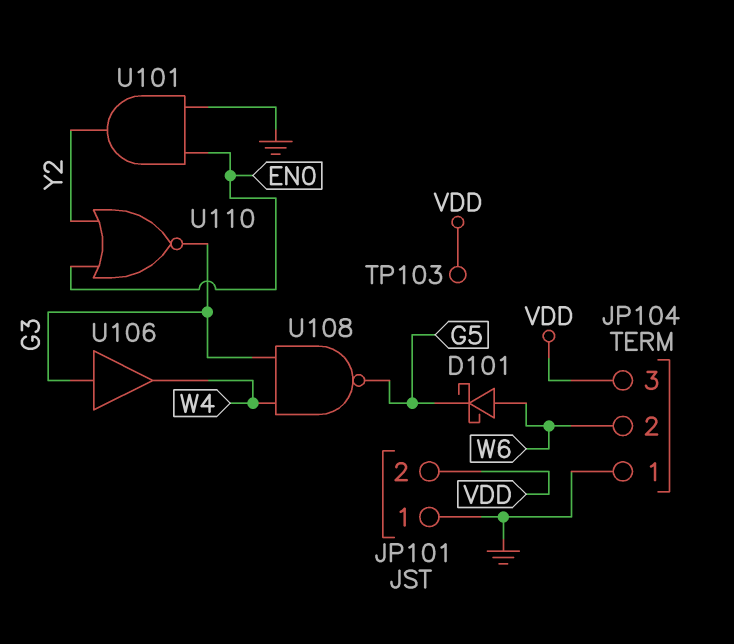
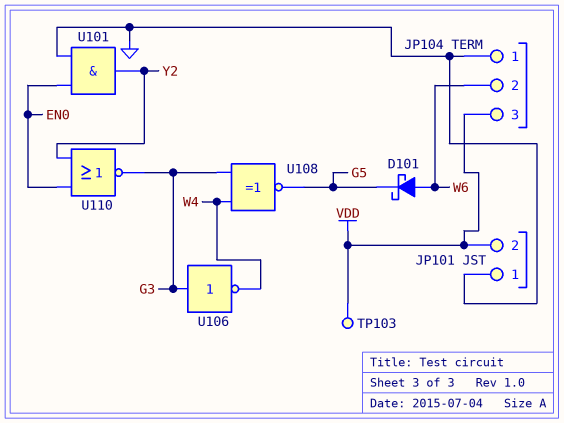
U106: buffer (in G3, out W4) -> NOT (in G3, out W4)
U108: NAND (in G3, in W4, out G5) -> XNOR (in G3, in W4, out G5)

